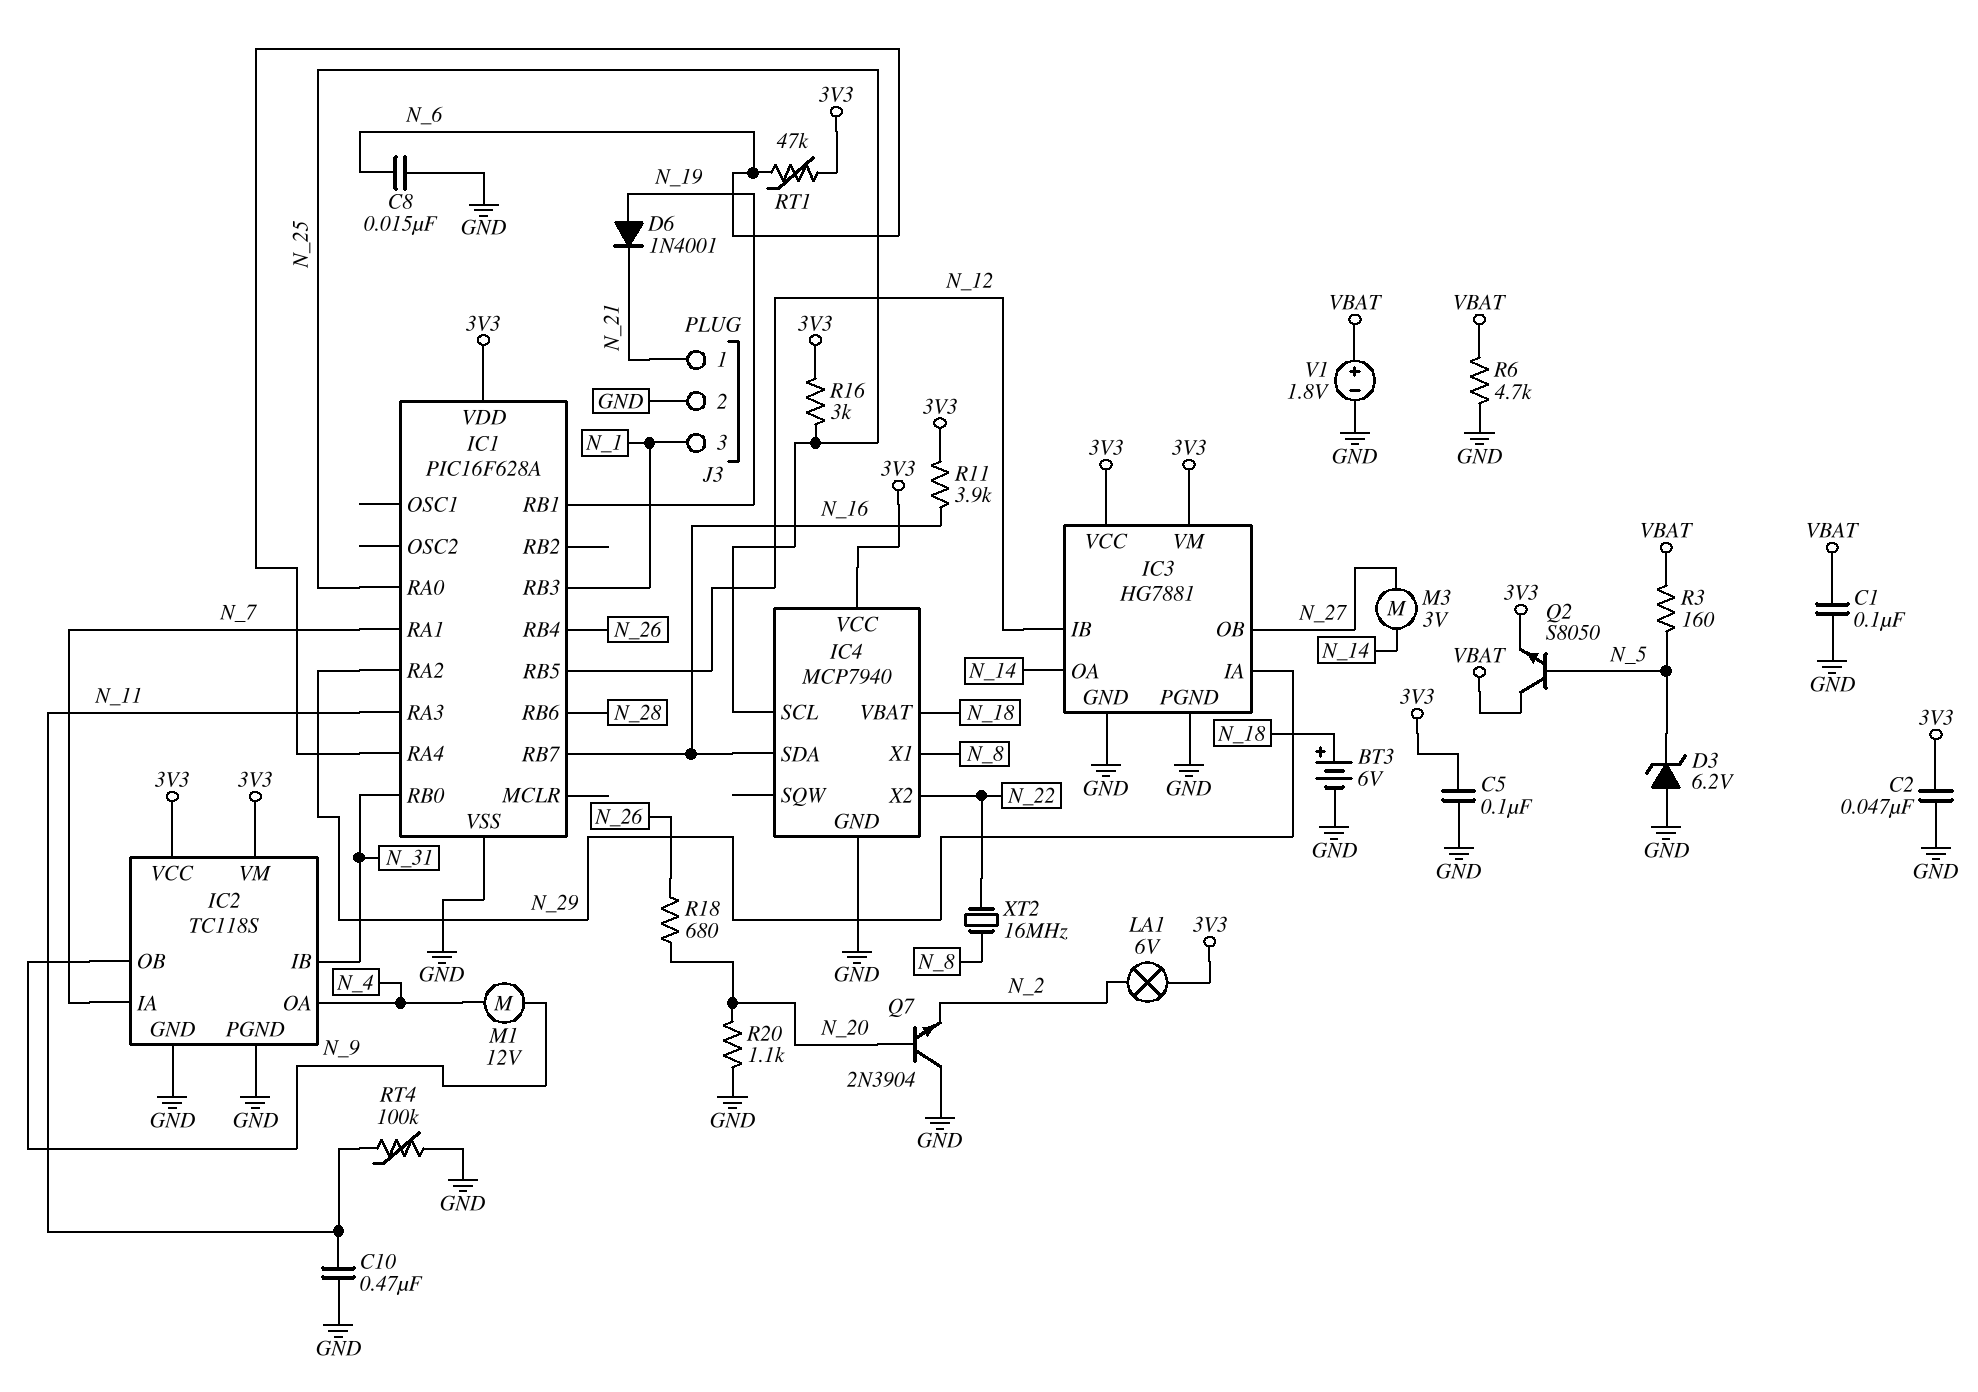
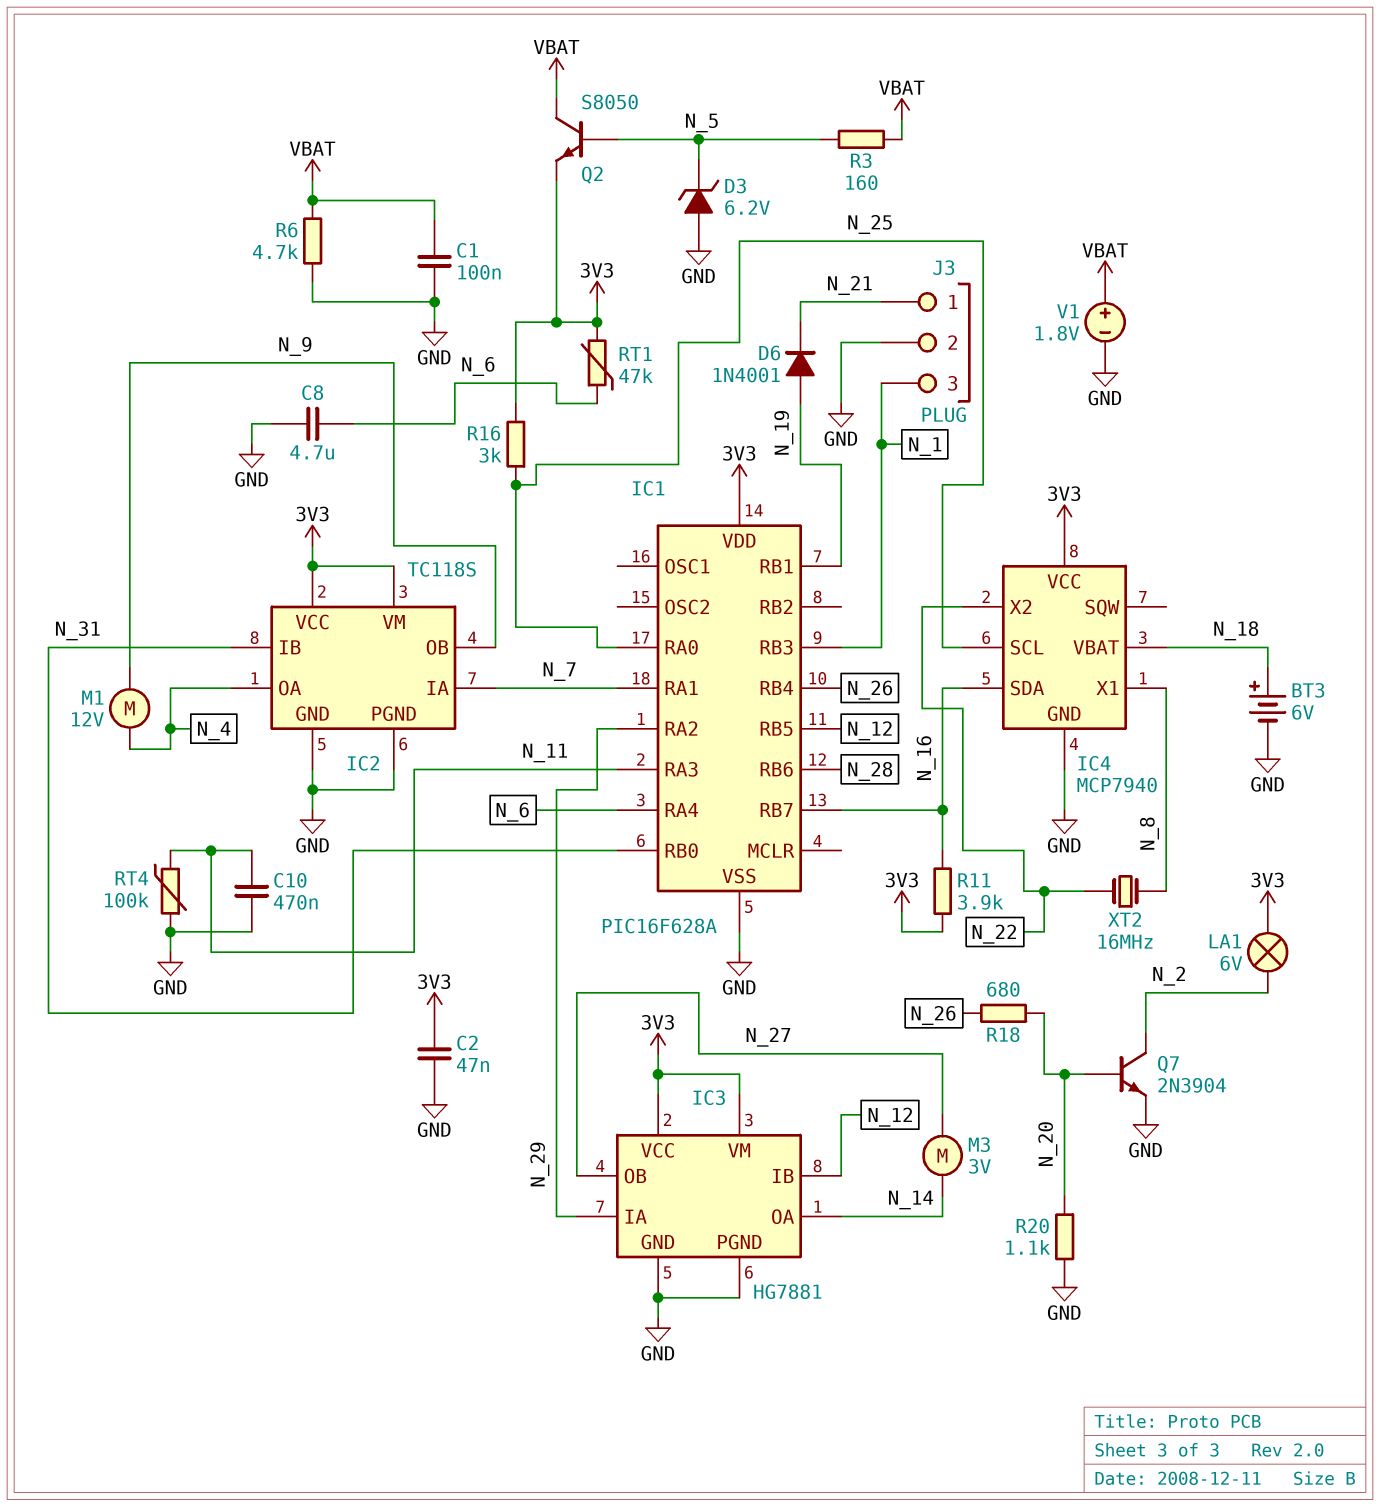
C5: 100nF (3V3, GND) -> none
C8: 15nF (GND, N_6) -> 4.7uF (GND, N_6)
Q7: NPN 2N3904 (B N_20, C GND, E N_2) -> NPN 2N3904 (B N_20, C N_2, E GND)

